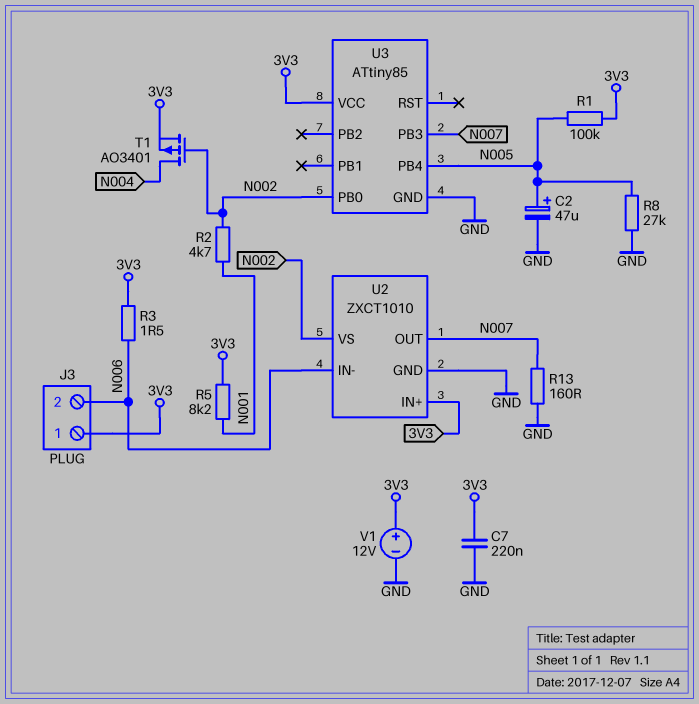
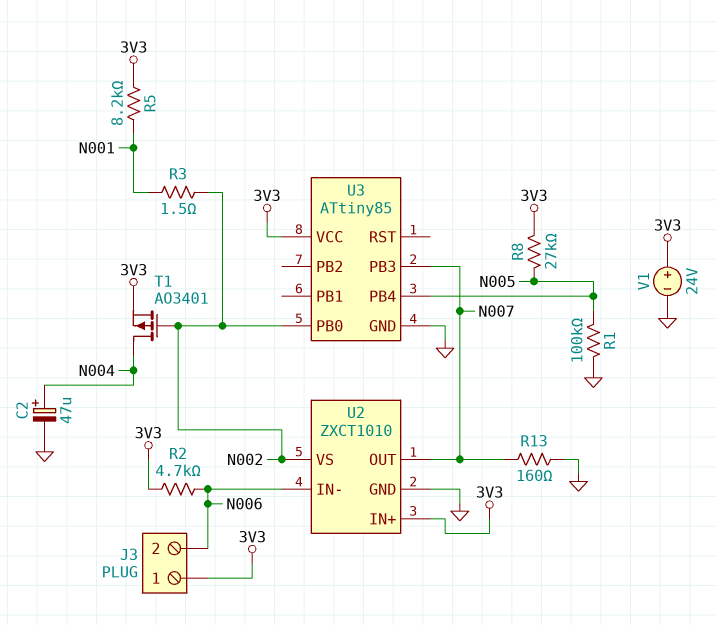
C2: 47uF (plus N005, minus GND) -> 47uF (plus N004, minus GND)
C7: 220nF (3V3, GND) -> none
R1: 100k (3V3, N005) -> 100k (GND, N005)
R2: 4.7k (N001, N002) -> 4.7k (3V3, N006)
R3: 1.5 (3V3, N006) -> 1.5 (N001, N002)
R8: 27k (GND, N005) -> 27k (3V3, N005)
V1: 12V (plus 3V3, minus GND) -> 24V (plus 3V3, minus GND)

